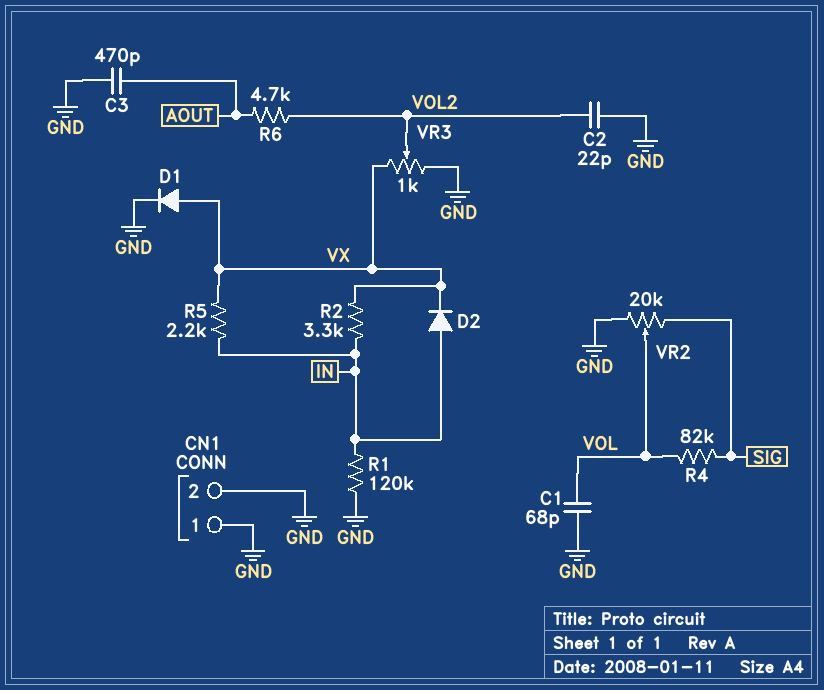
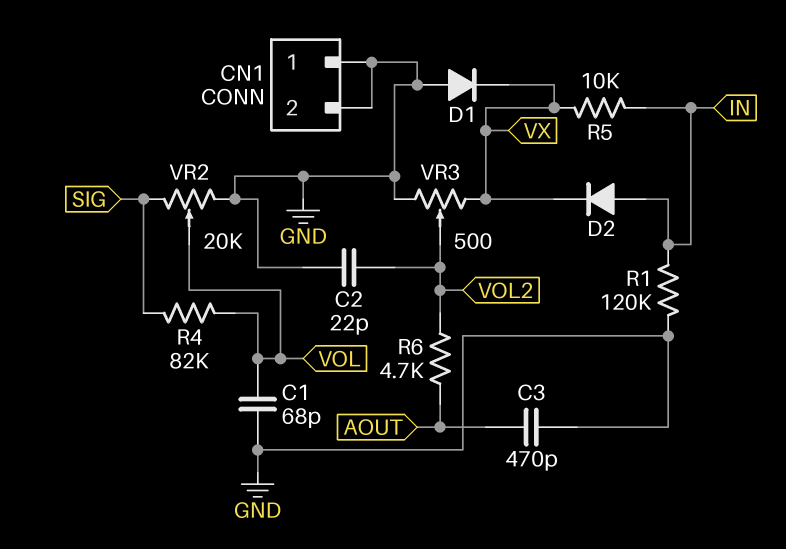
D1: diode (A VX, K GND) -> diode (A GND, K VX)
R2: 3.3k (IN, VX) -> none
R5: 2.2k (IN, VX) -> 10k (IN, VX)
VR3: 1k (GND, VX, wiper VOL2) -> 500 (GND, VX, wiper VOL2)

